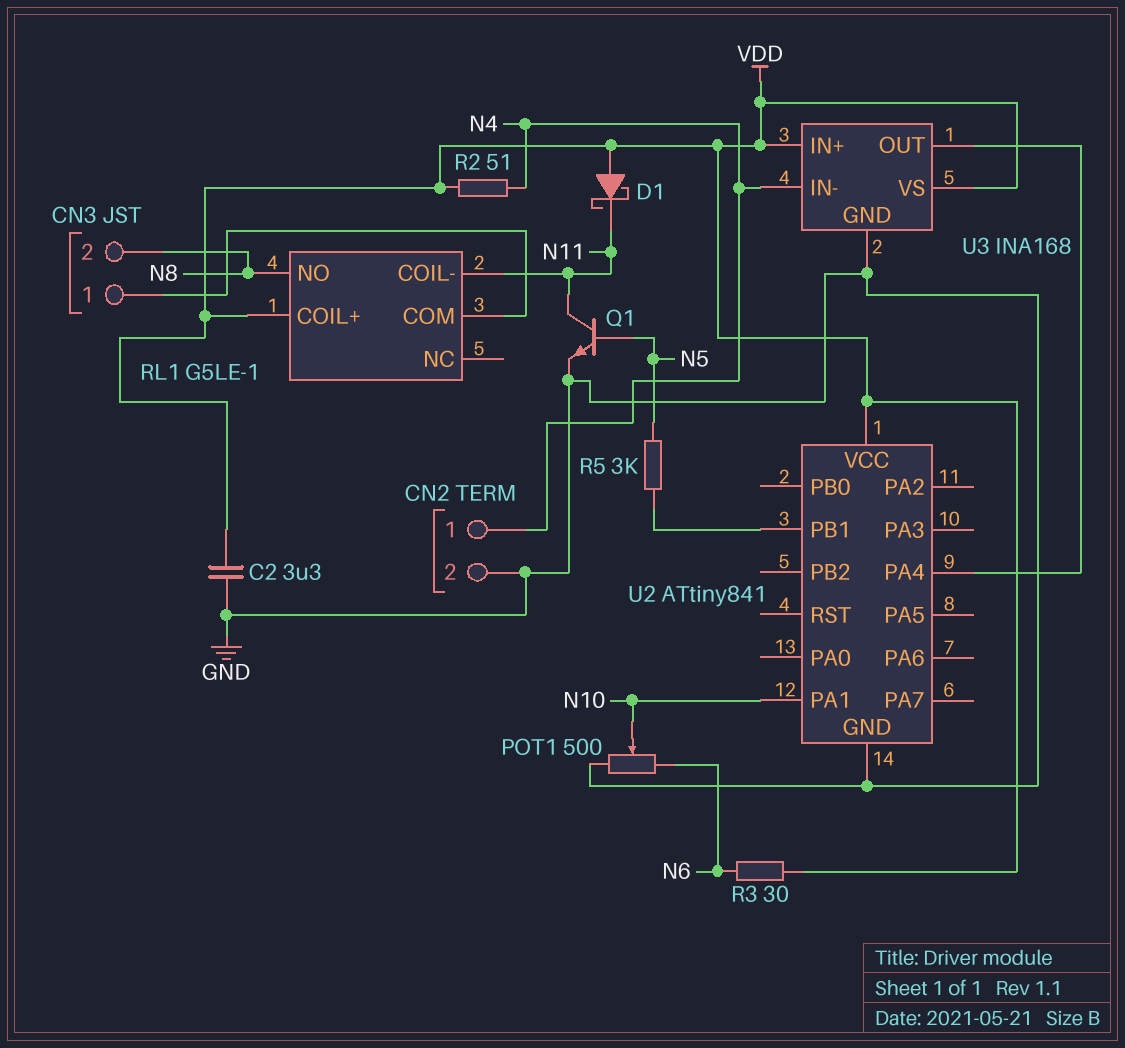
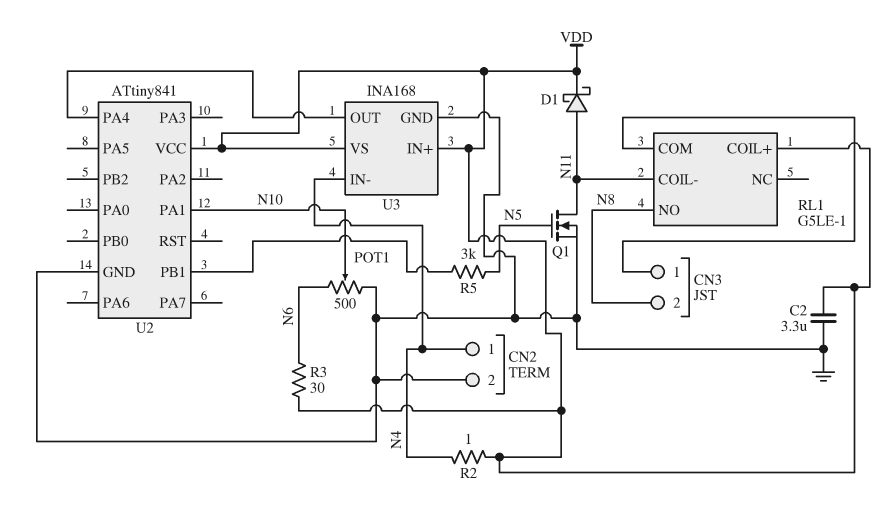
D1: schottky (A VDD, K N11) -> schottky (A N11, K VDD)
Q1: NPN (B N5, C N11, E GND) -> NMOS (G N5, D N11, S GND)
R2: 51 (N4, VDD) -> 1 (N4, VDD)

